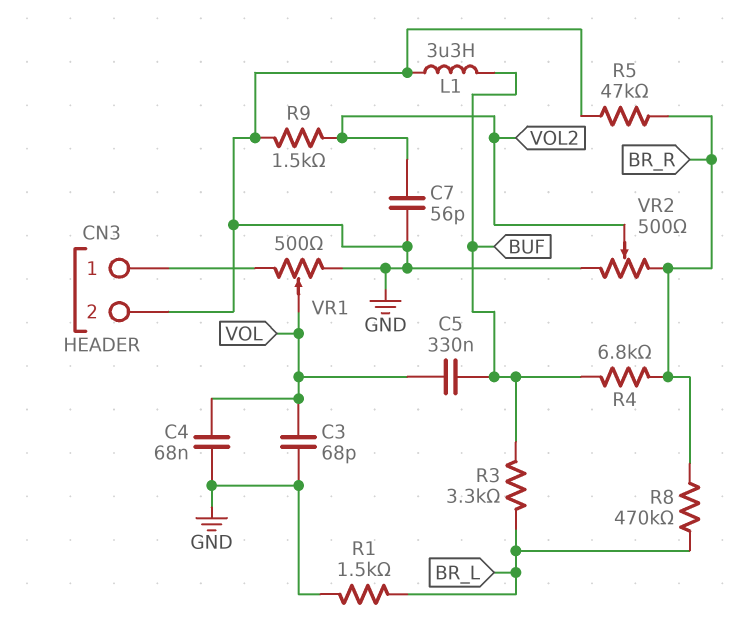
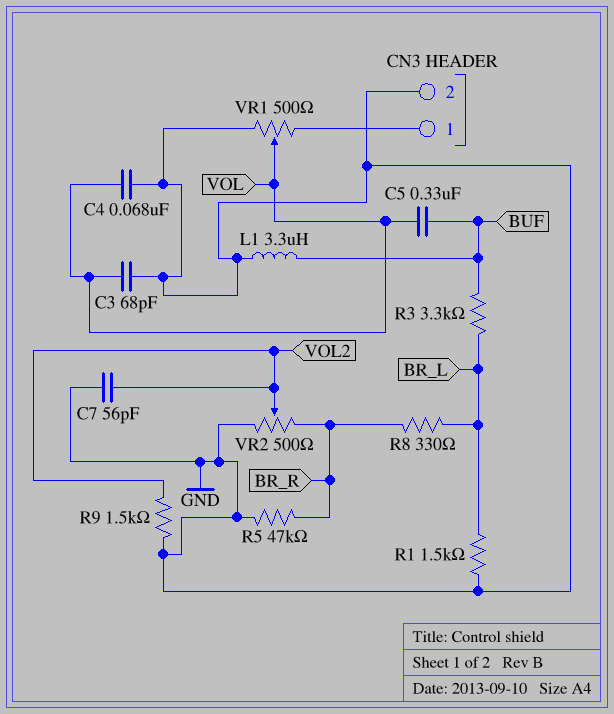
R4: 6.8k (BR_R, BUF) -> none
R8: 470k (BR_L, BR_R) -> 330 (BR_L, BR_R)

